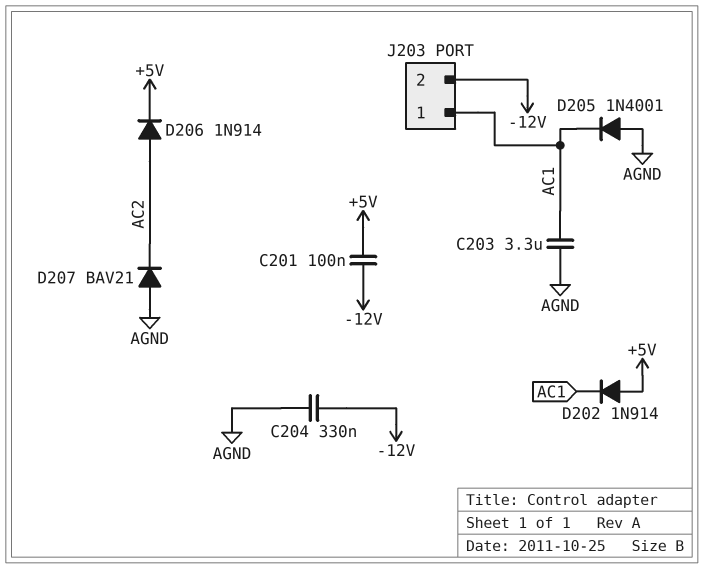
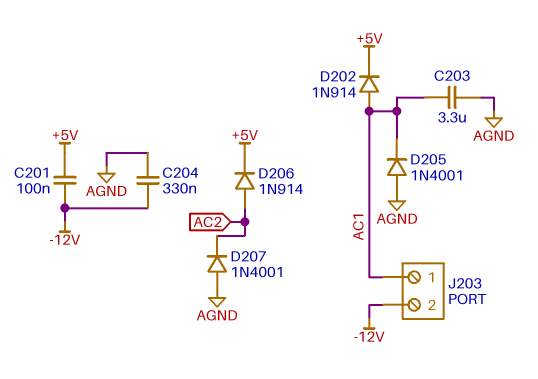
D202: diode 1N914 (A +5V, K AC1) -> diode 1N914 (A AC1, K +5V)
D207: diode BAV21 (A AGND, K AC2) -> diode 1N4001 (A AGND, K AC2)

